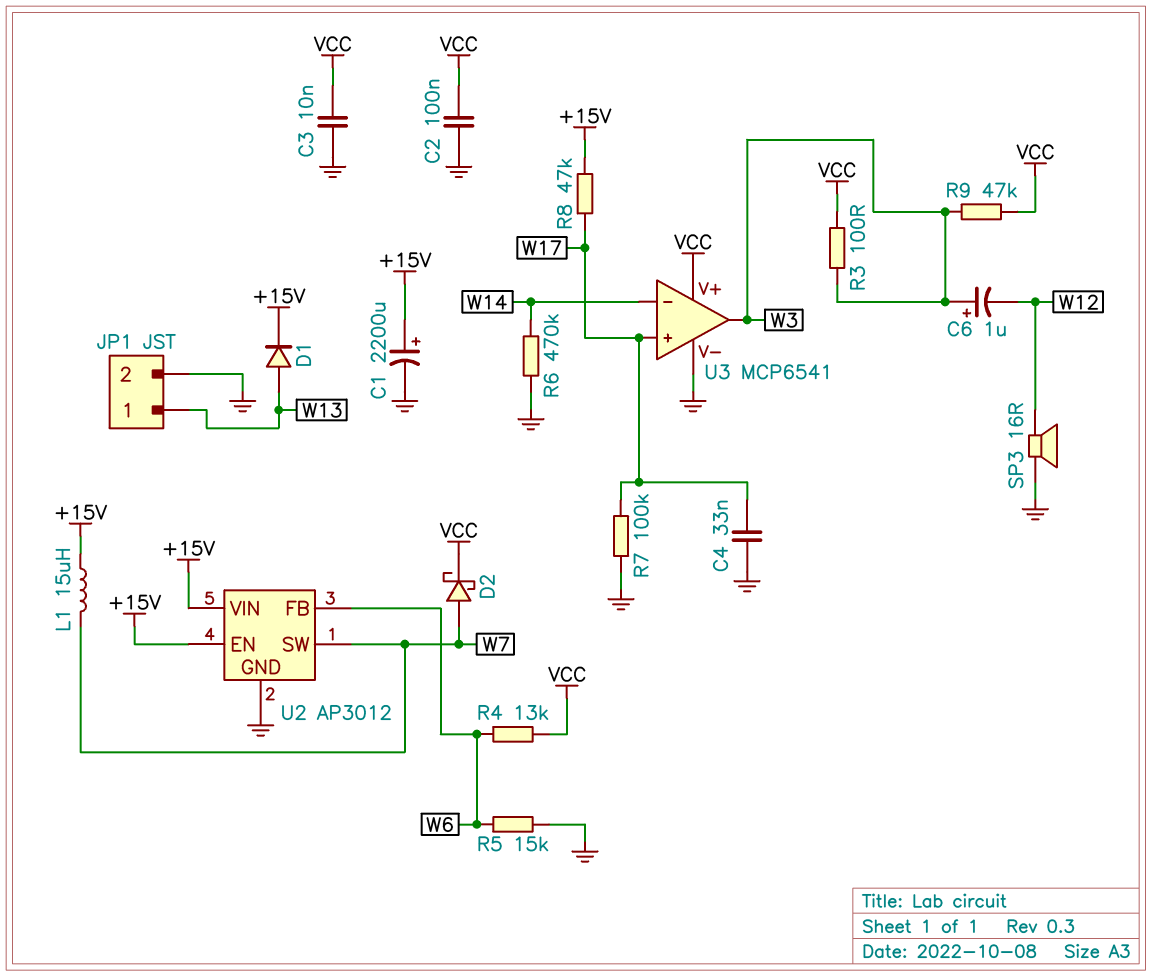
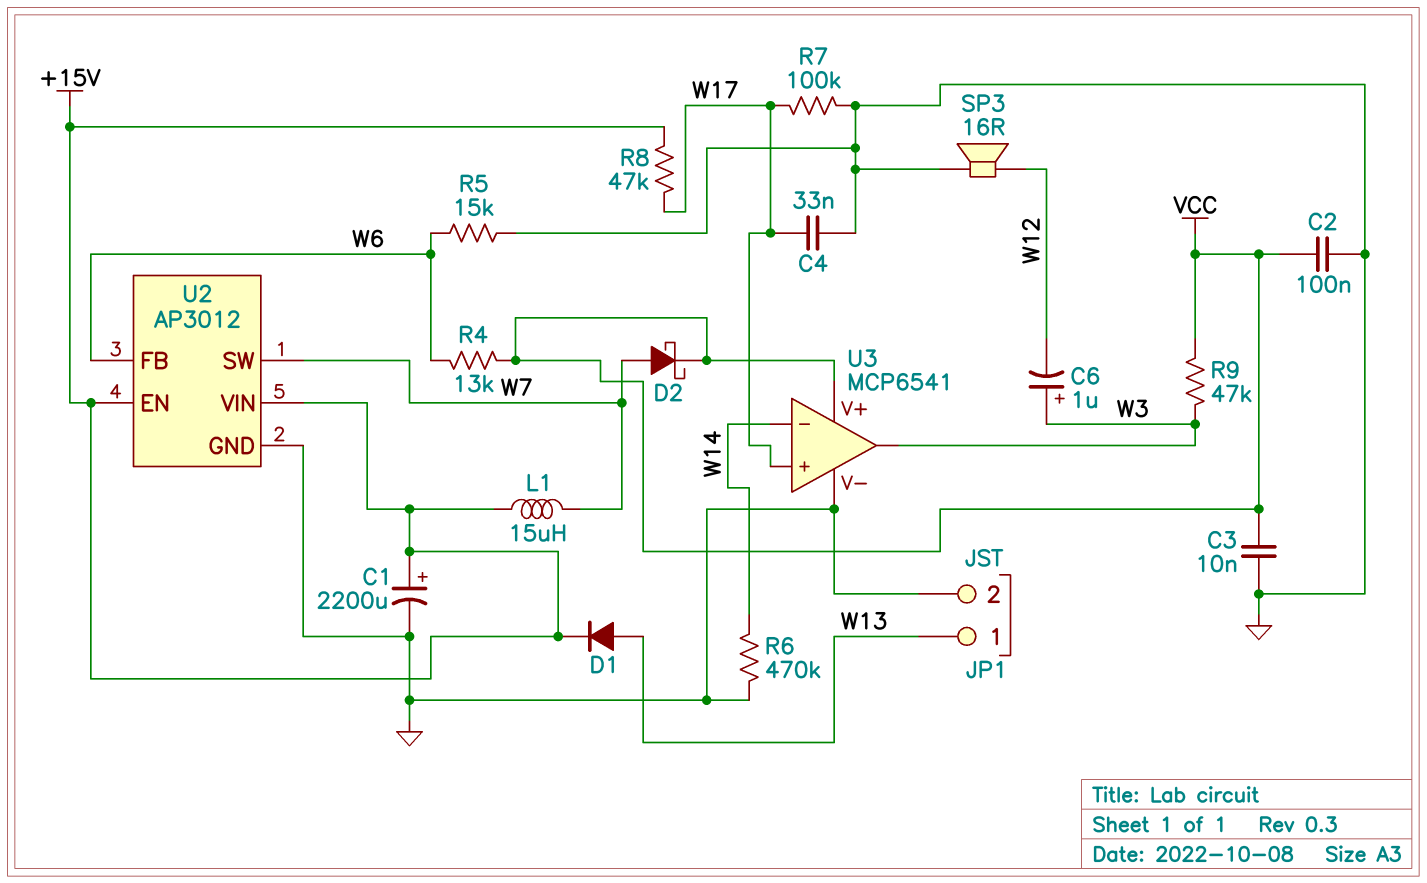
R3: 100 (VCC, W3) -> none

